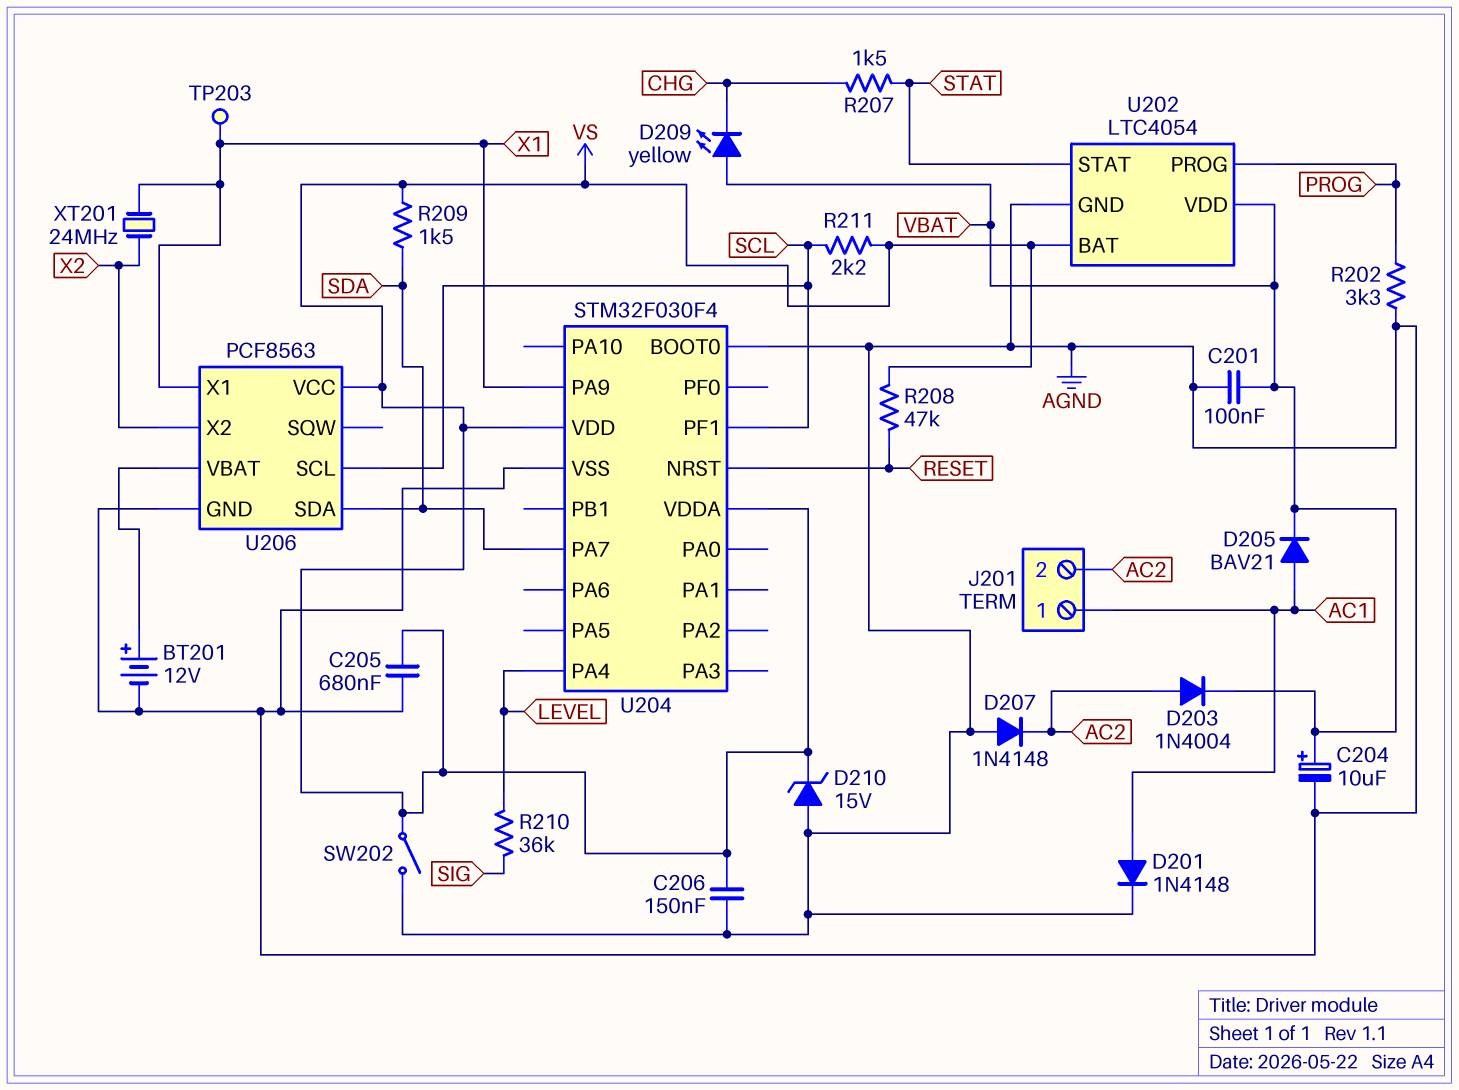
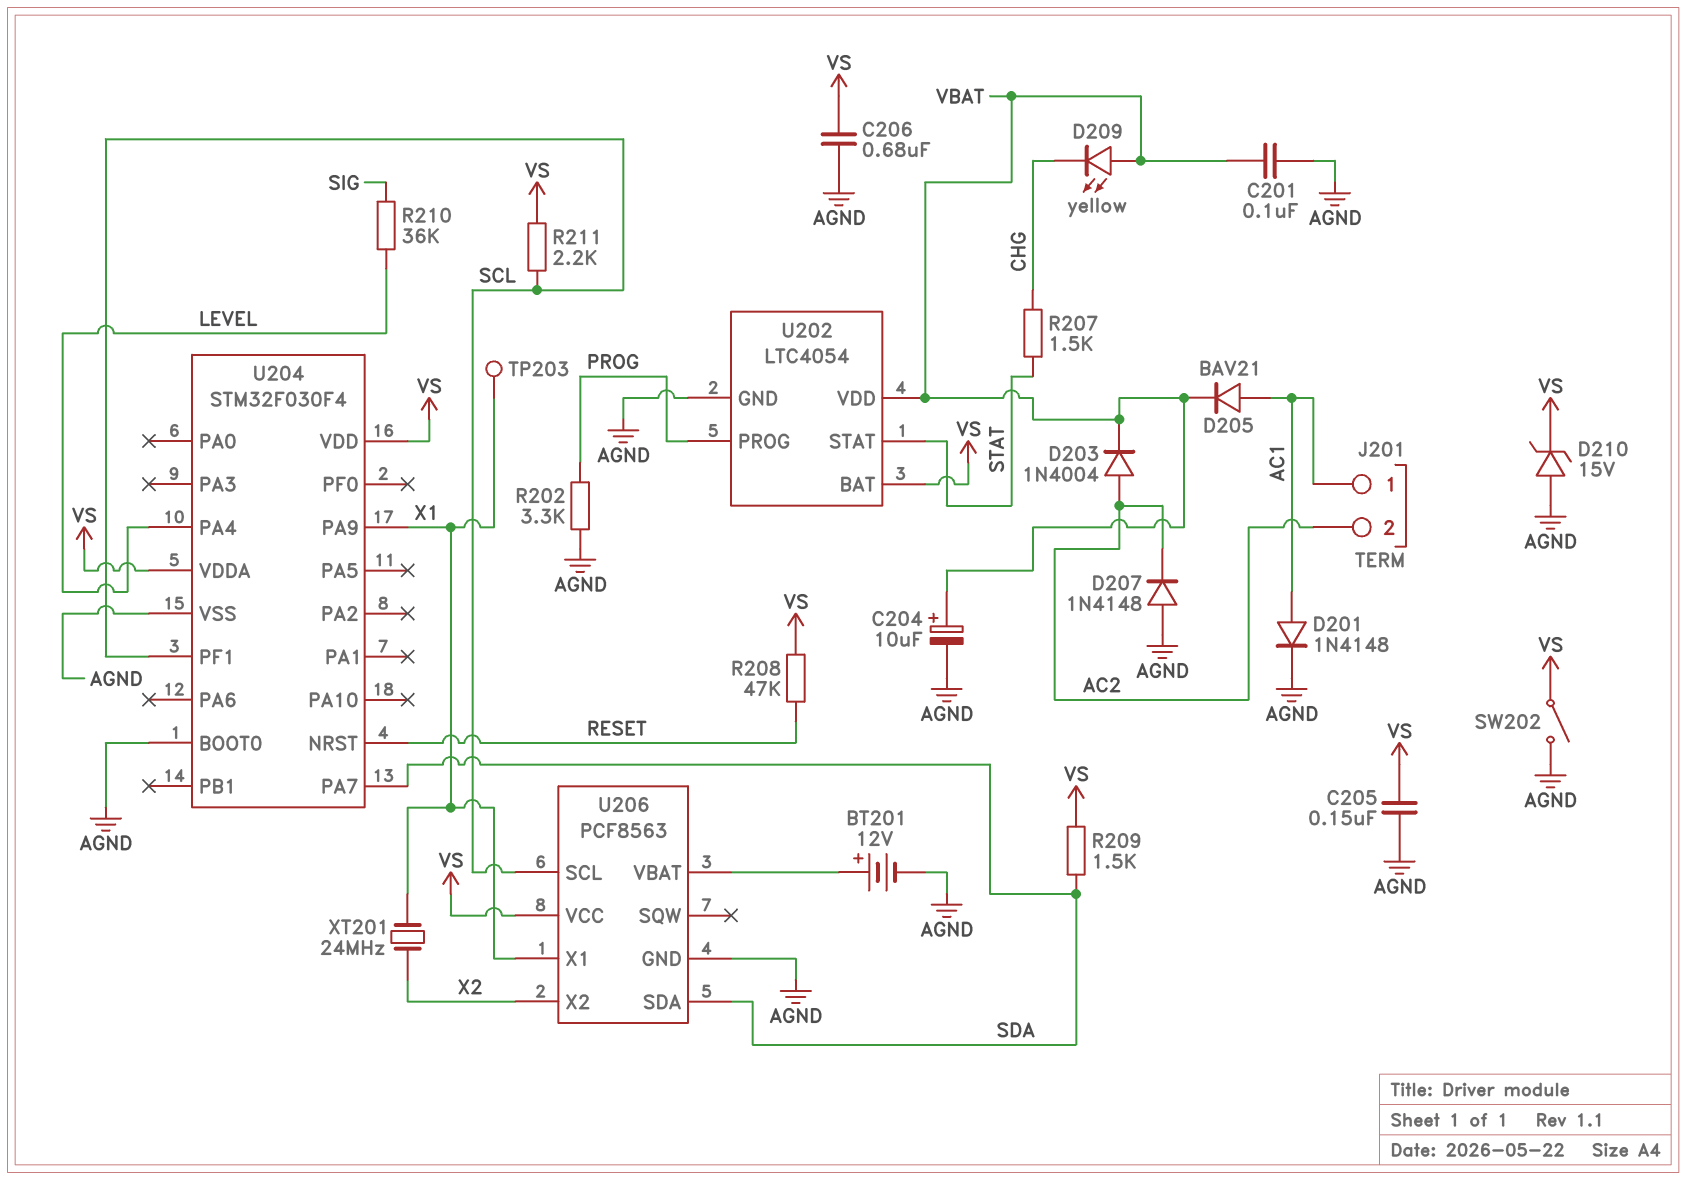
C205: 680nF (AGND, VS) -> 150nF (AGND, VS)
C206: 150nF (AGND, VS) -> 680nF (AGND, VS)

